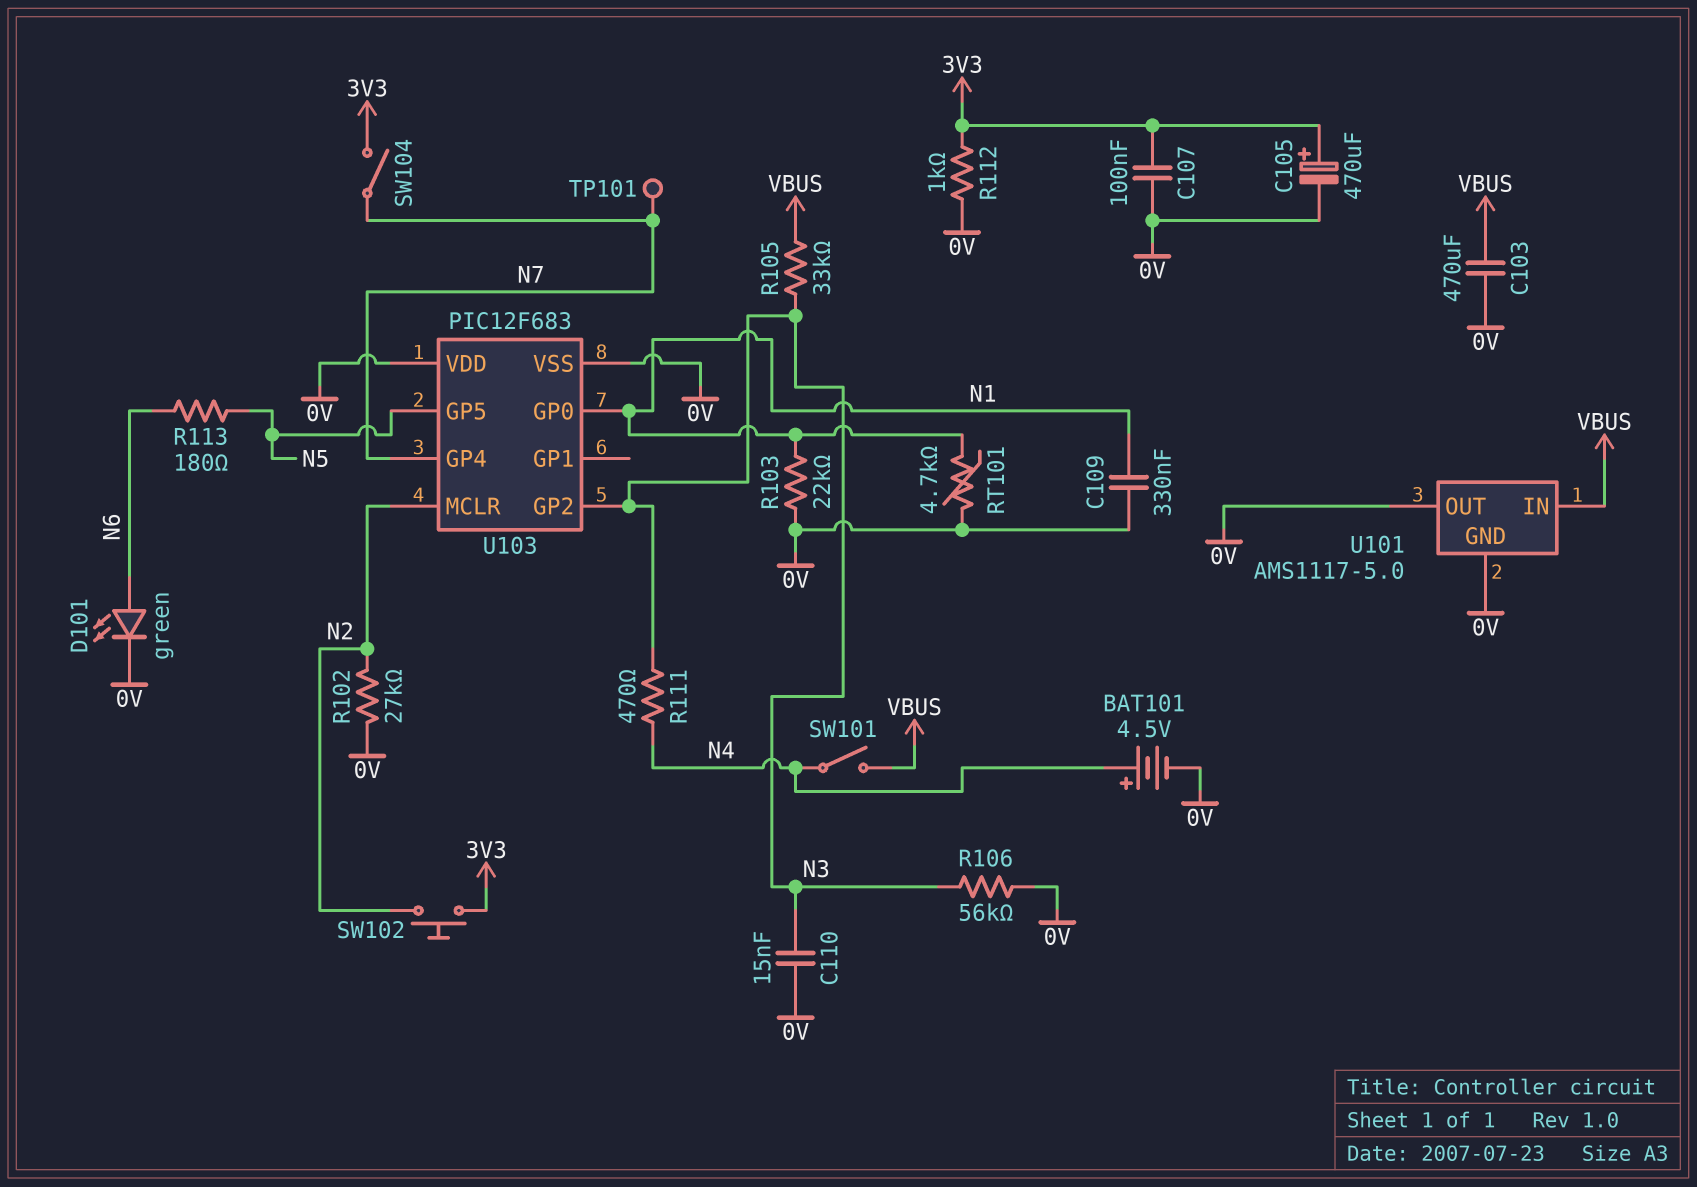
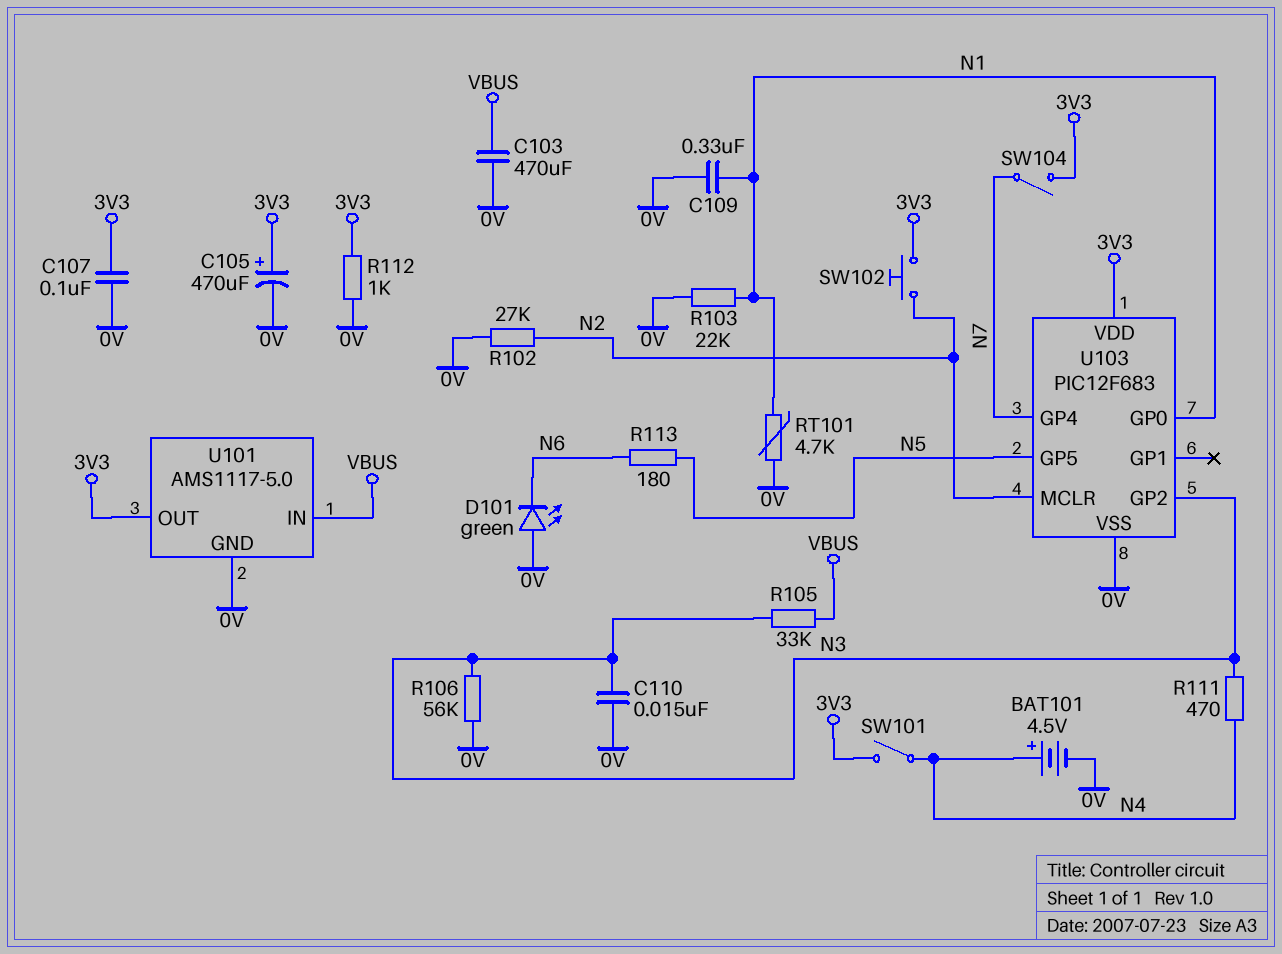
D101: LED green (A N6, K 0V) -> LED green (A 0V, K N6)
SW101: switch (N4, VBUS) -> switch (3V3, N4)
TP101: test point (N7) -> none
U101 pin OUT: 0V -> 3V3
U103 pin VDD: 0V -> 3V3

